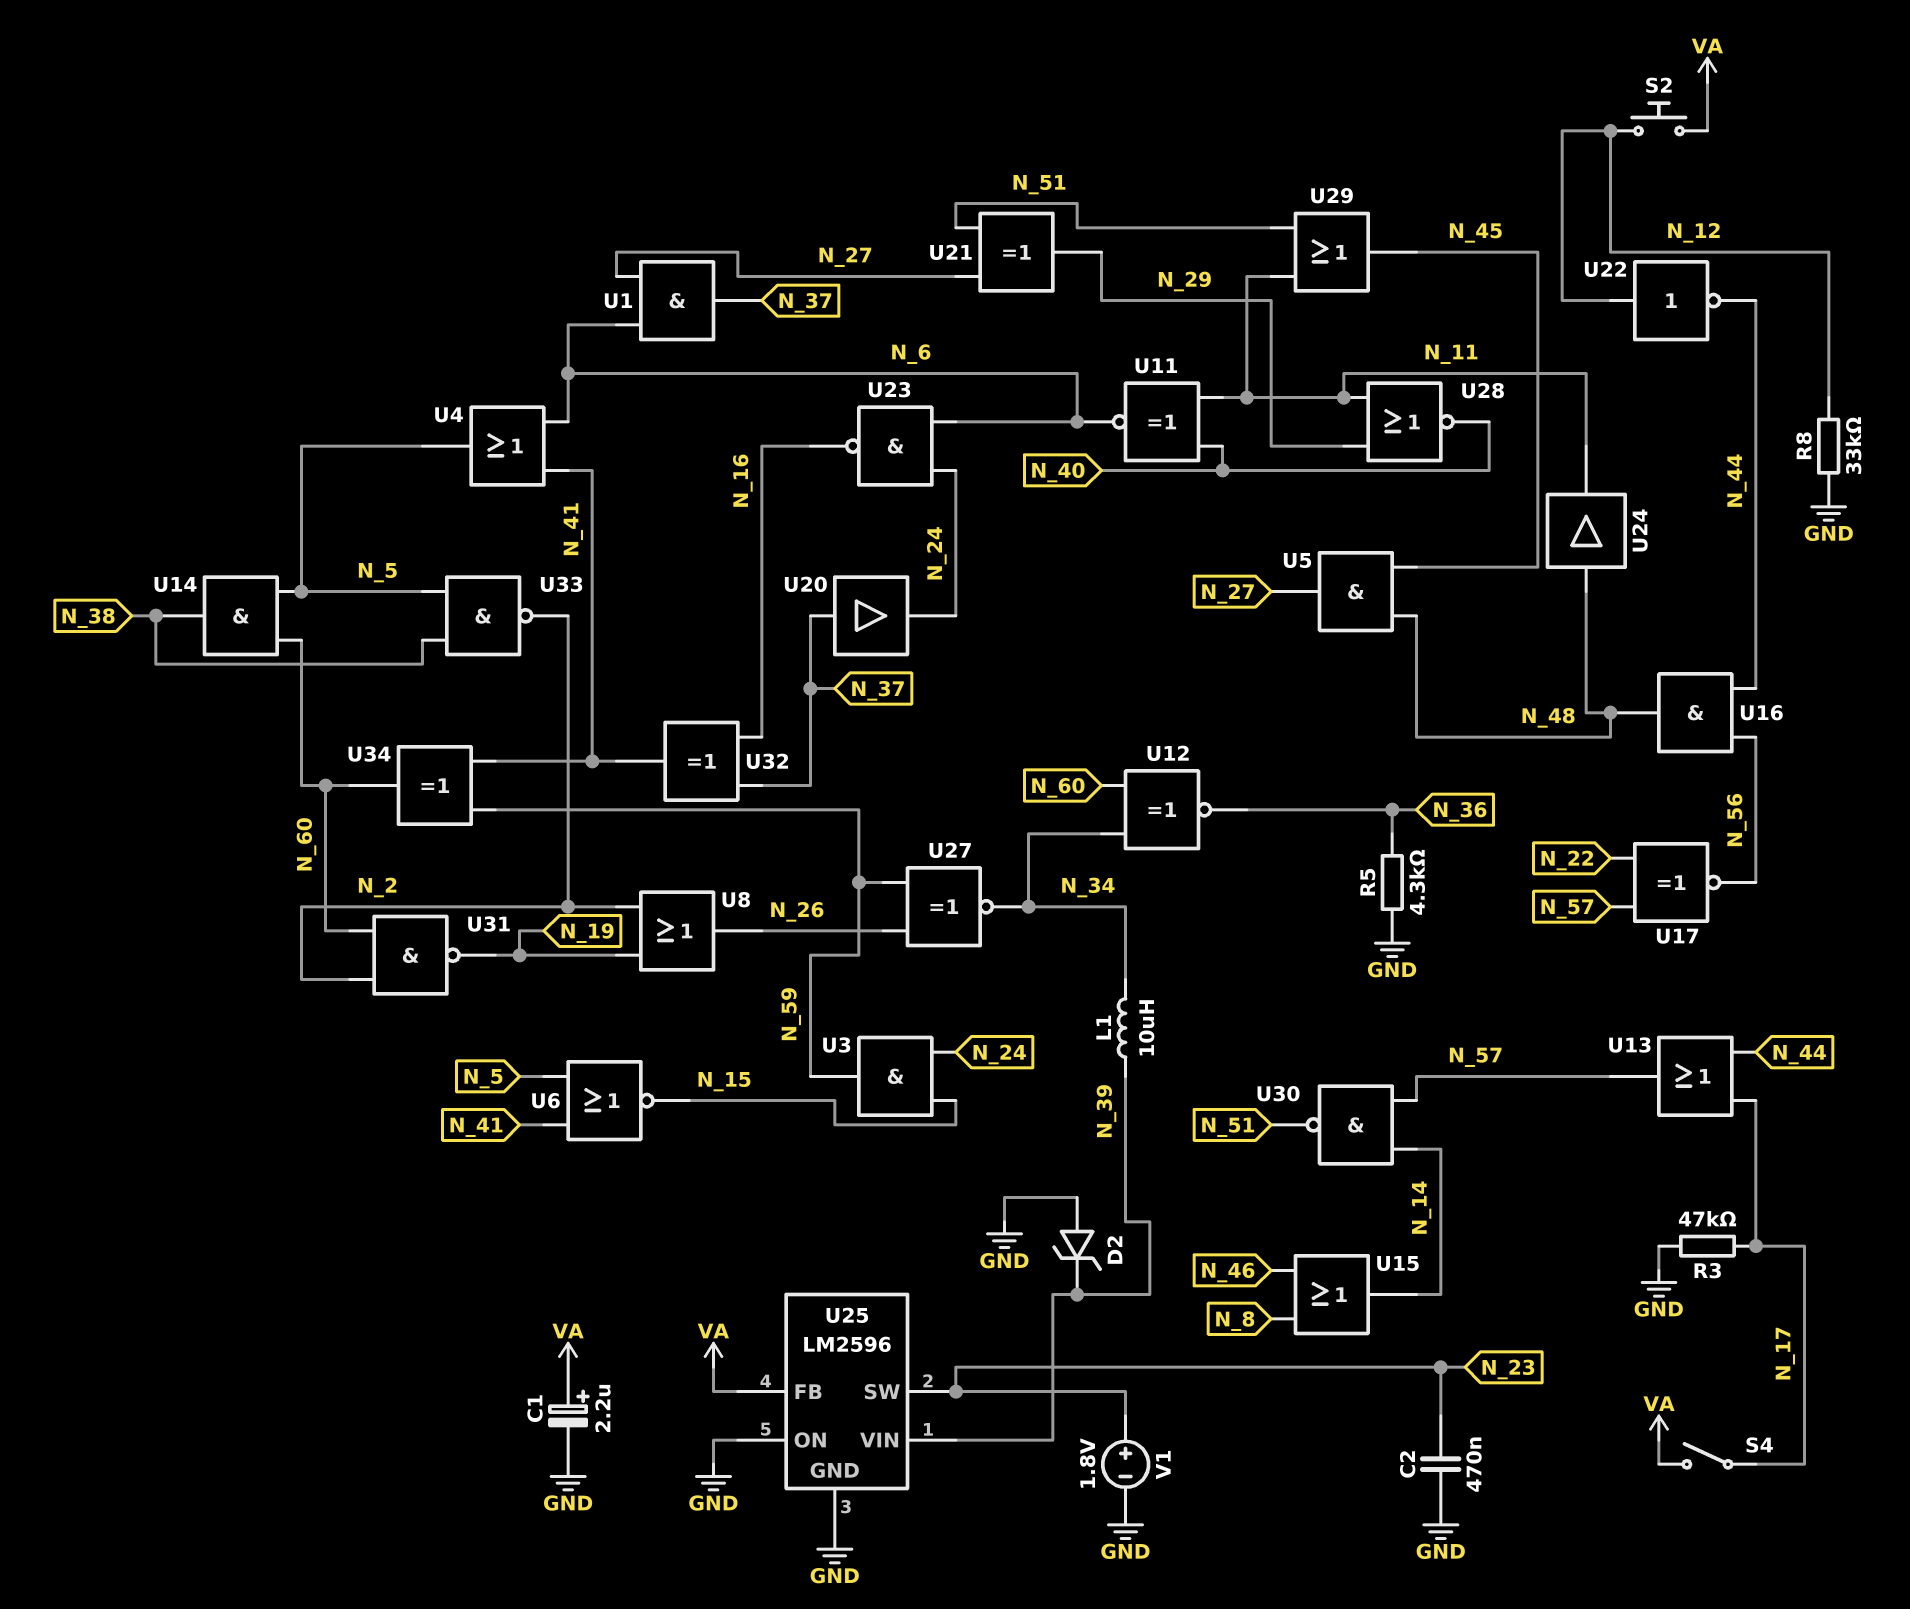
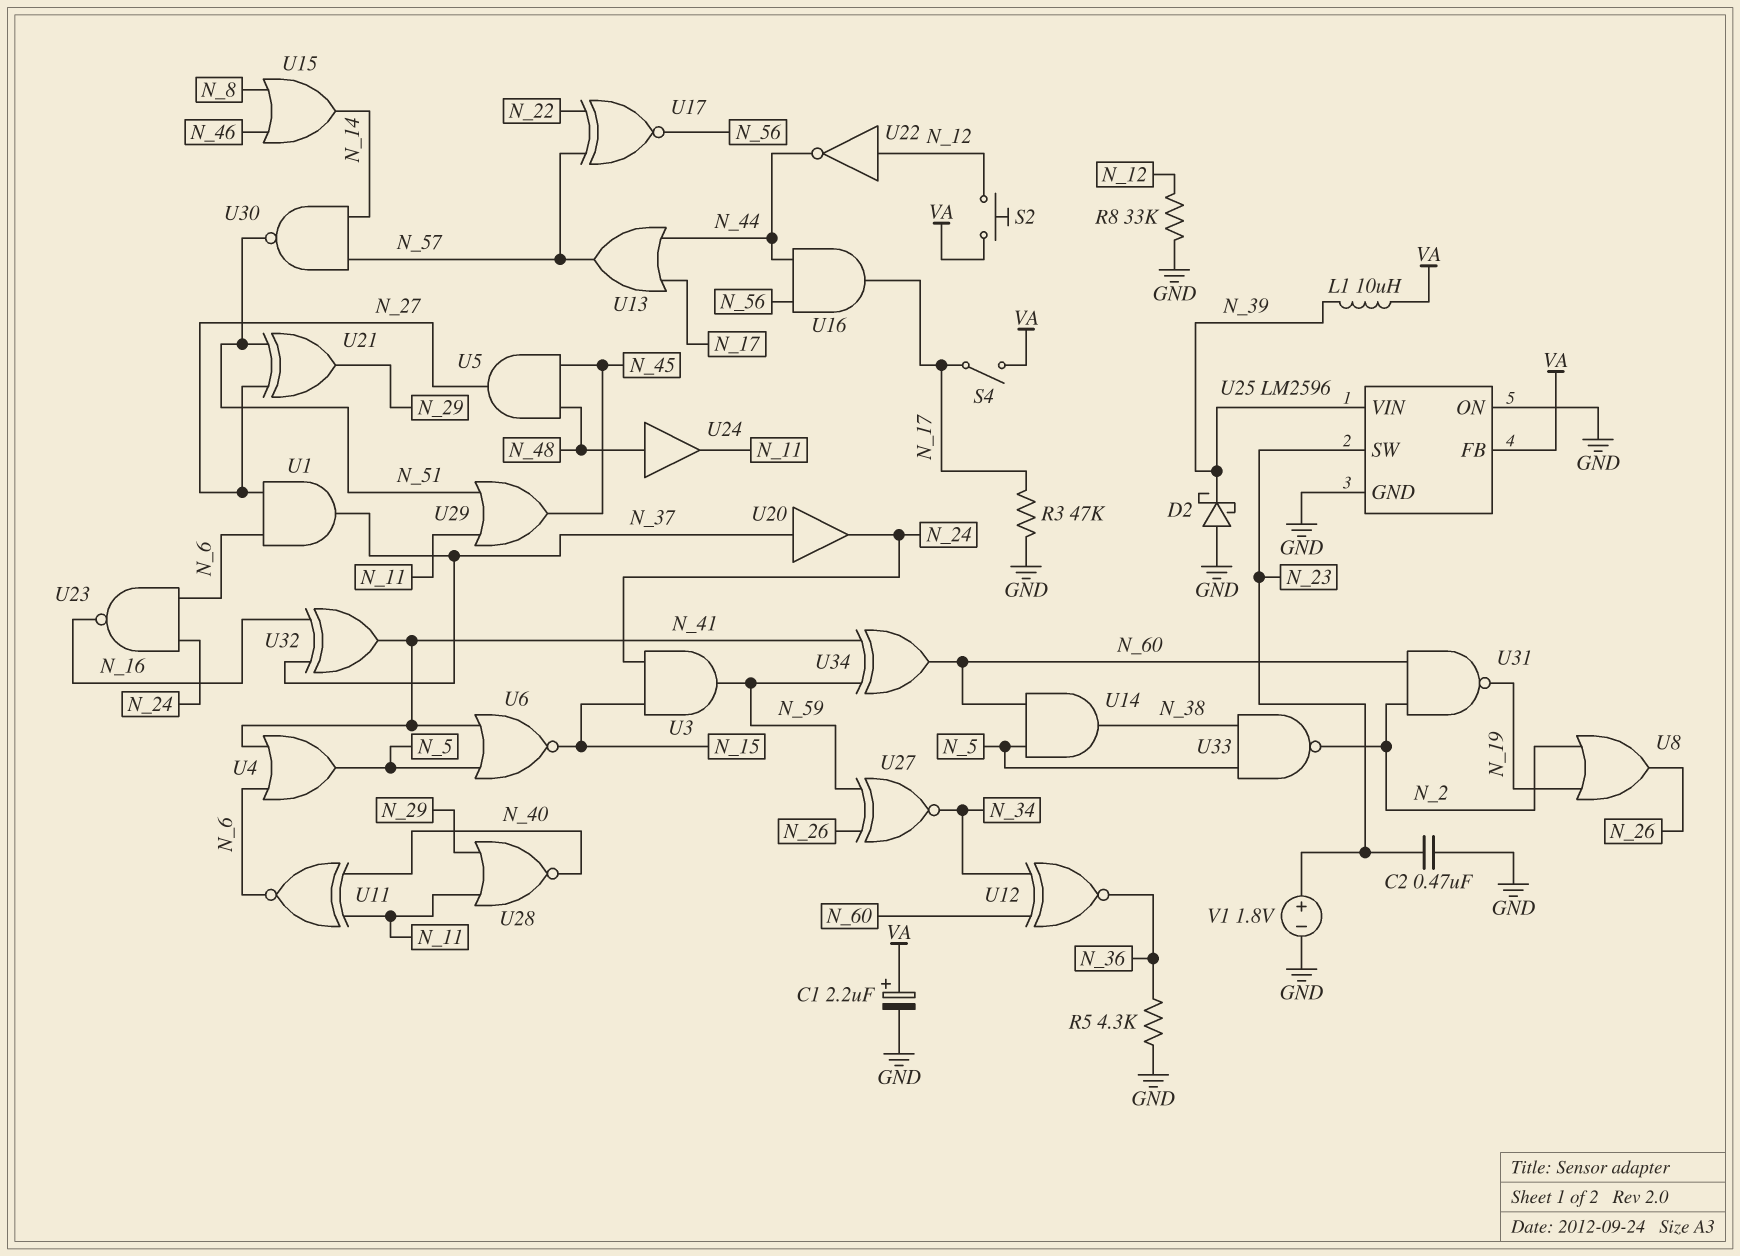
D2: zener (A GND, K N_39) -> schottky (A GND, K N_39)
L1: 10uH (N_34, N_39) -> 10uH (N_39, VA)
U16: AND (in N_44, in N_56, out N_48) -> AND (in N_44, in N_56, out N_17)

